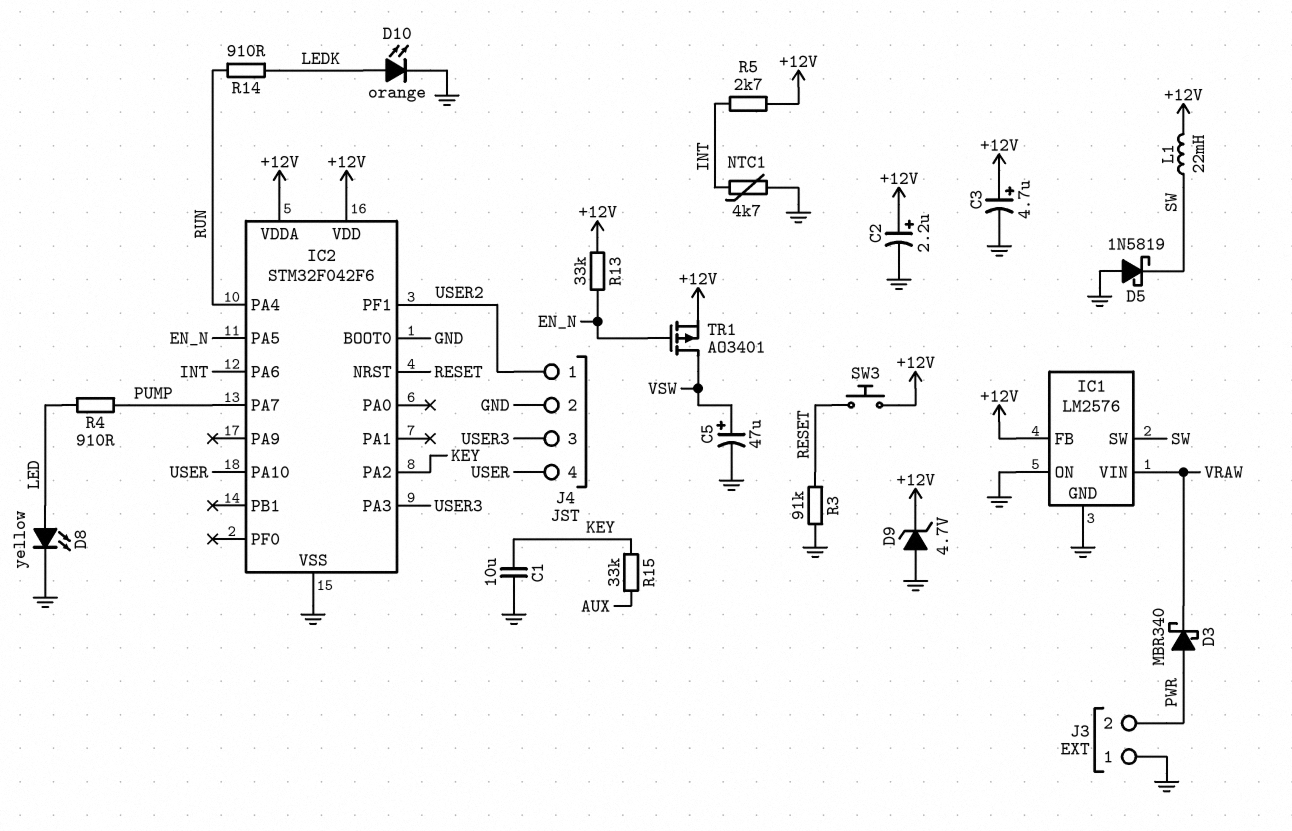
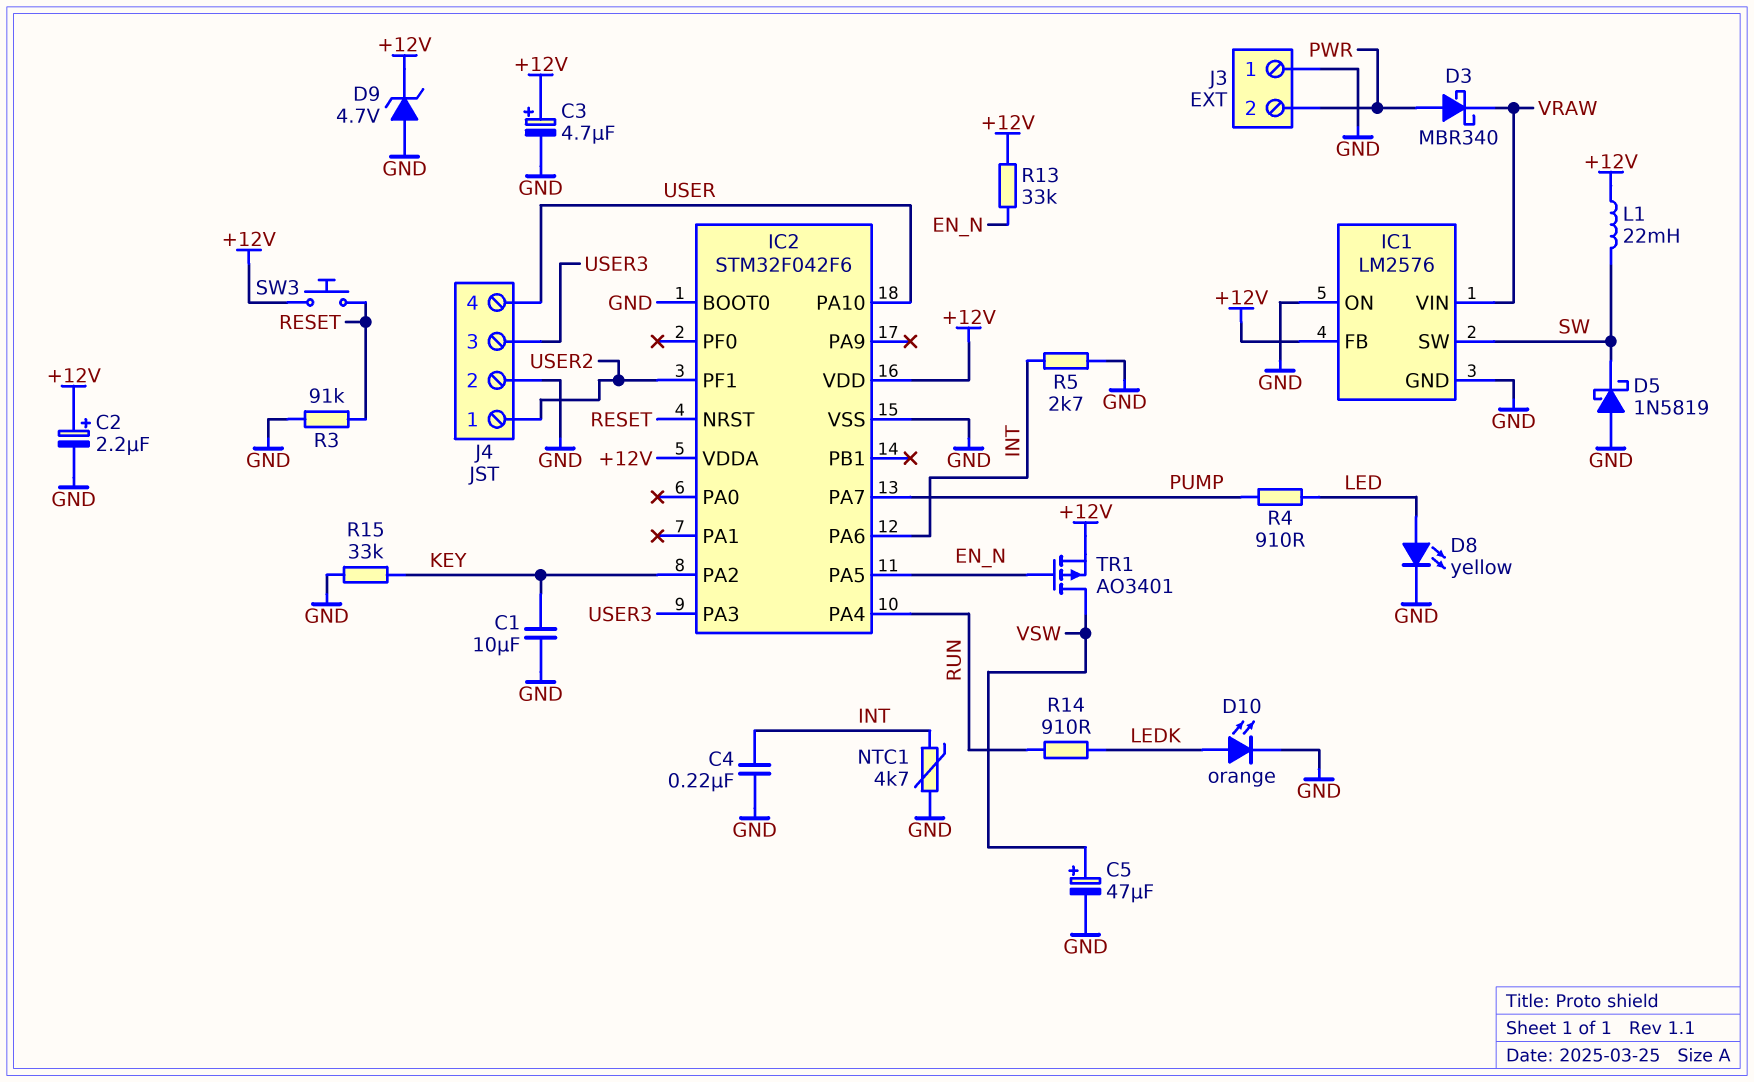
C4: none -> 220nF (GND, INT)
R5: 2.7k (+12V, INT) -> 2.7k (GND, INT)
R15: 33k (AUX, KEY) -> 33k (GND, KEY)

